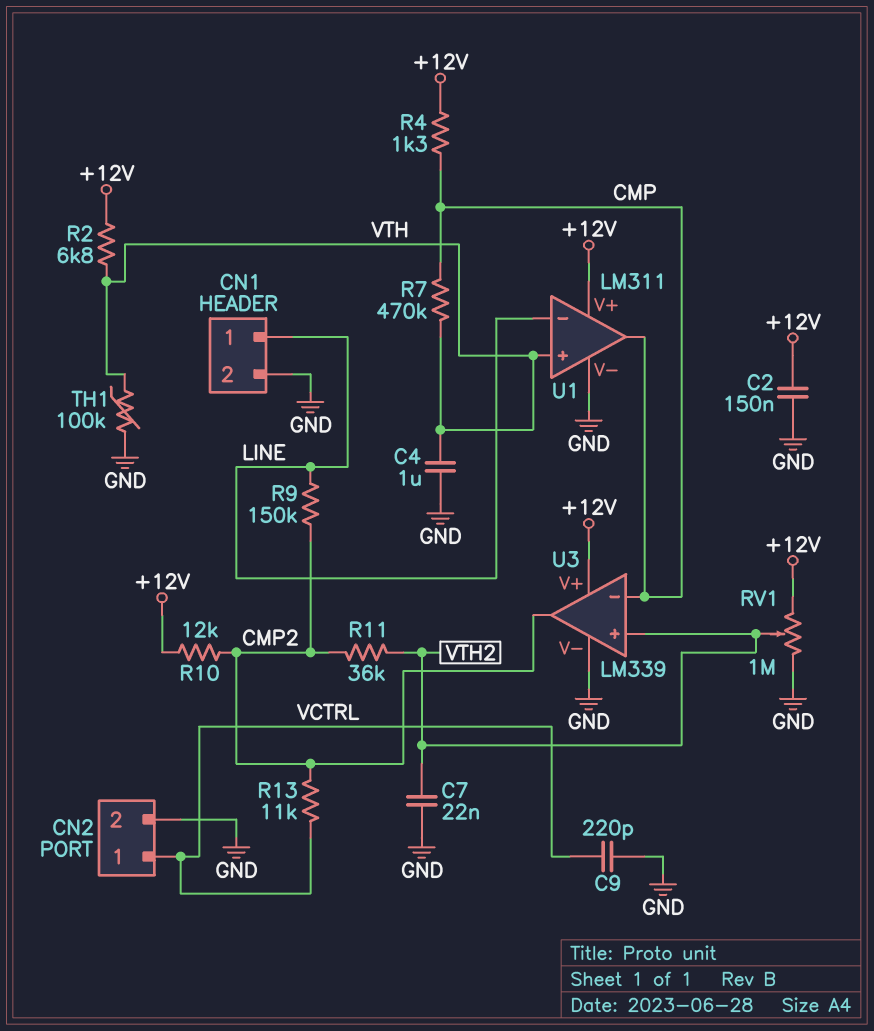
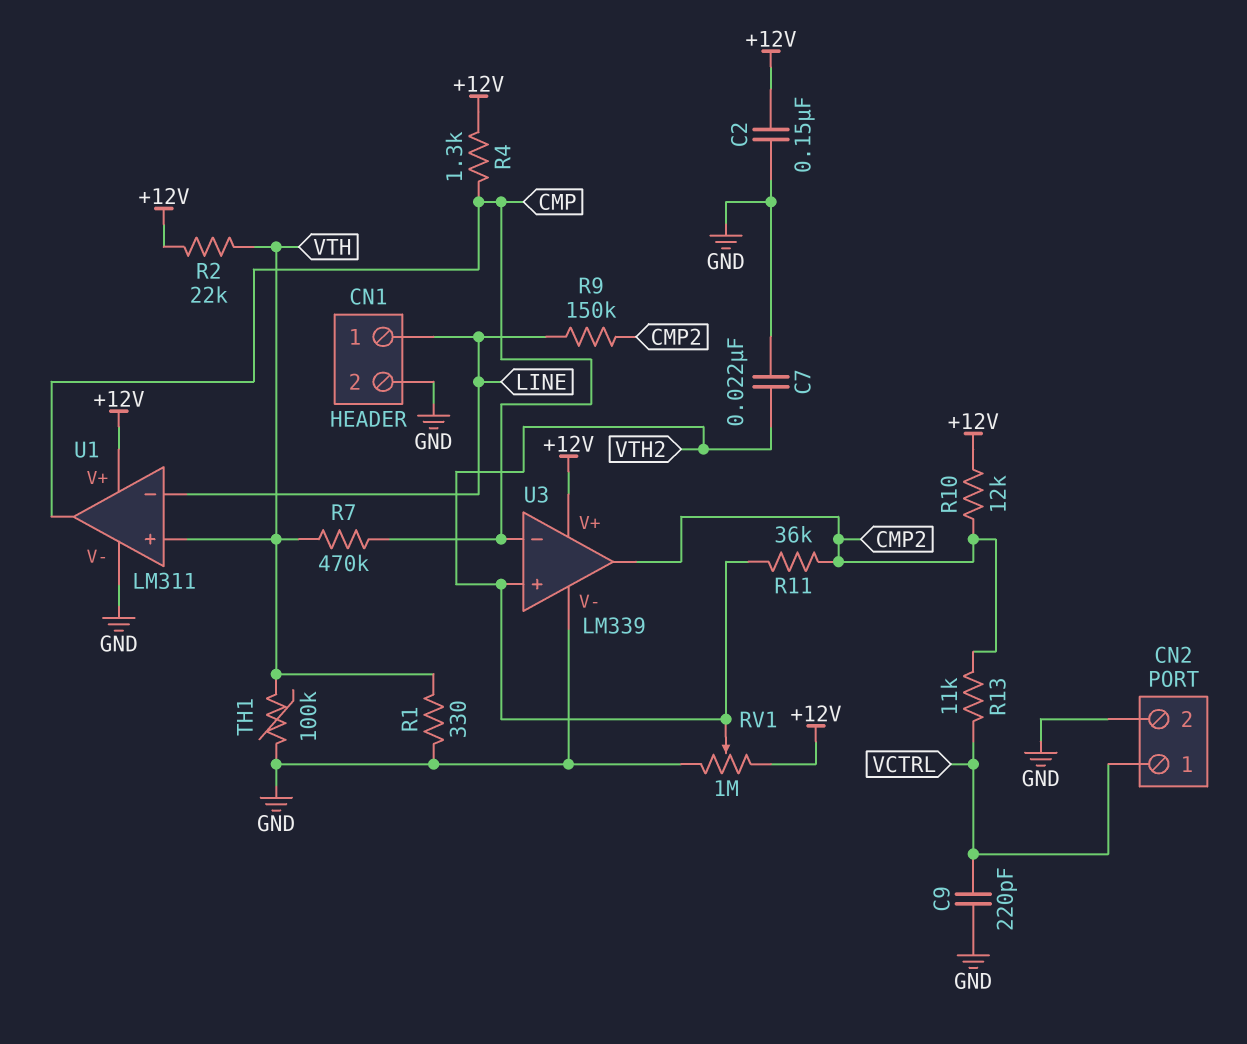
C4: 1uF (GND, VTH) -> none
R1: none -> 330 (GND, VTH)
R2: 6.8k (+12V, VTH) -> 22k (+12V, VTH)

